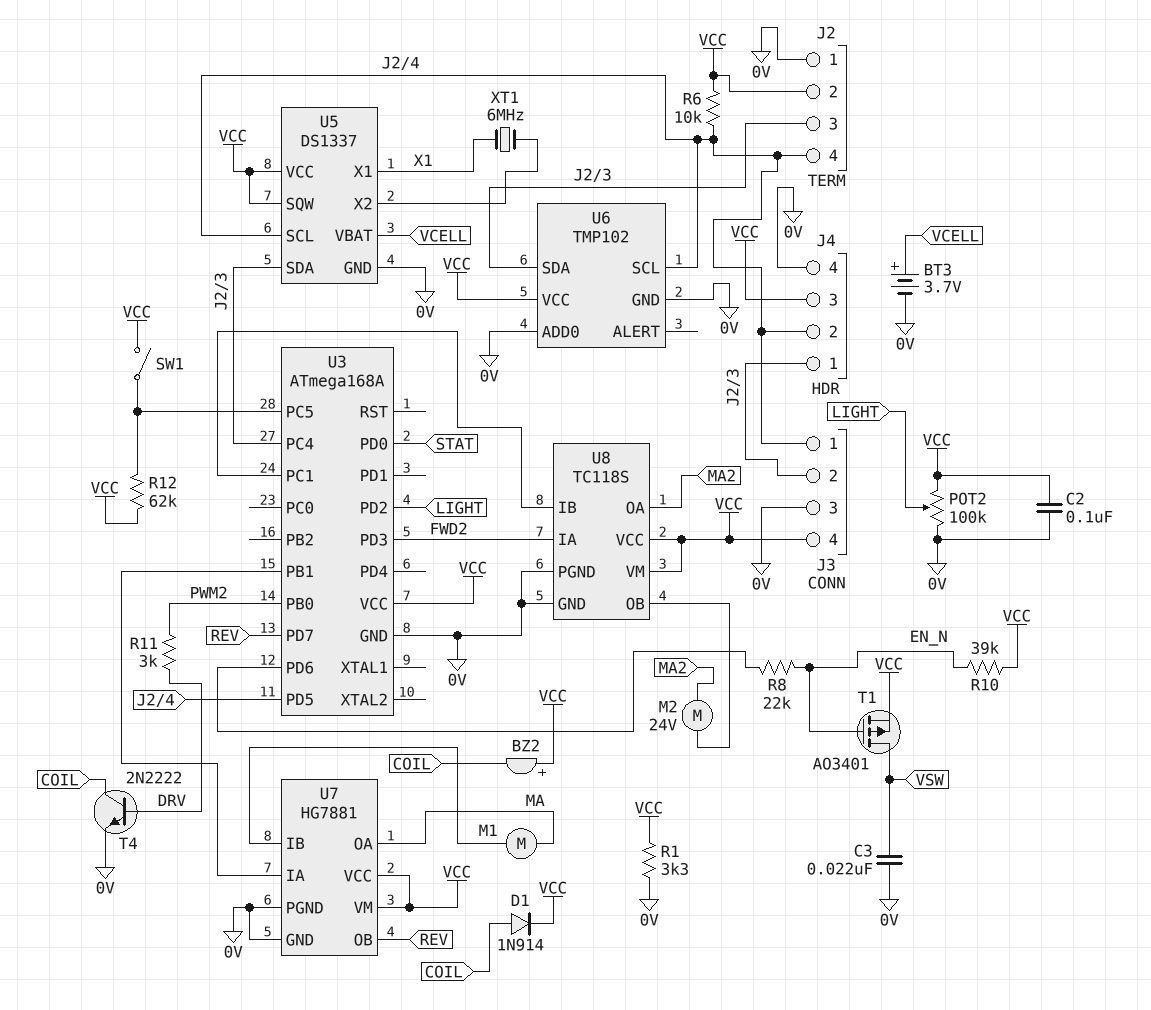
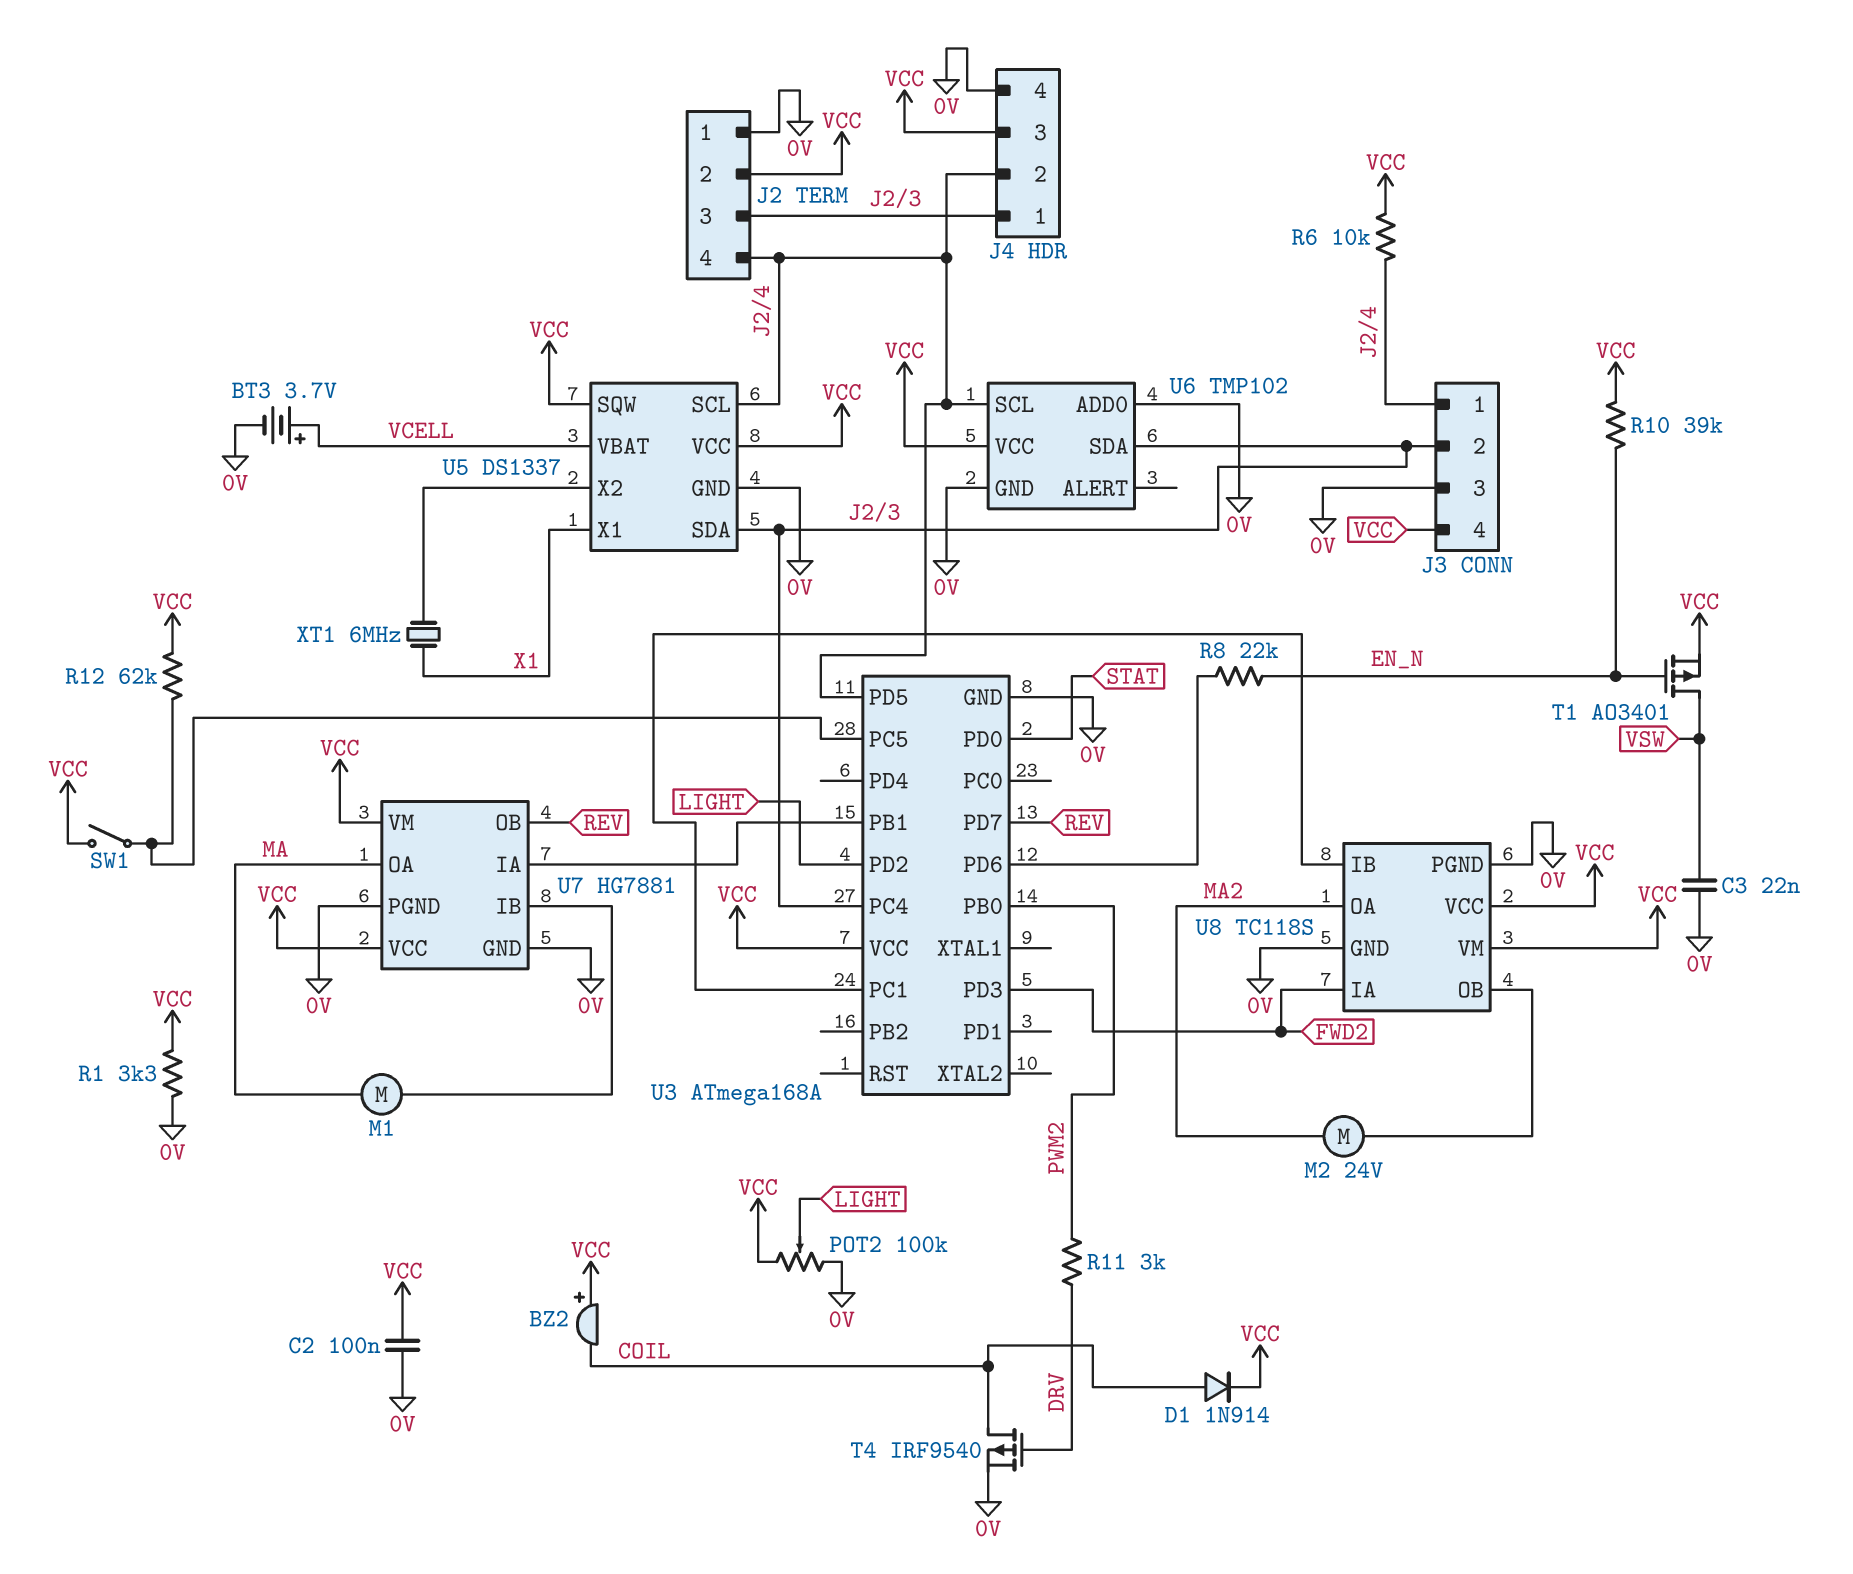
T4: NPN 2N2222 (B DRV, C COIL, E 0V) -> PMOS IRF9540 (G DRV, D COIL, S 0V)

